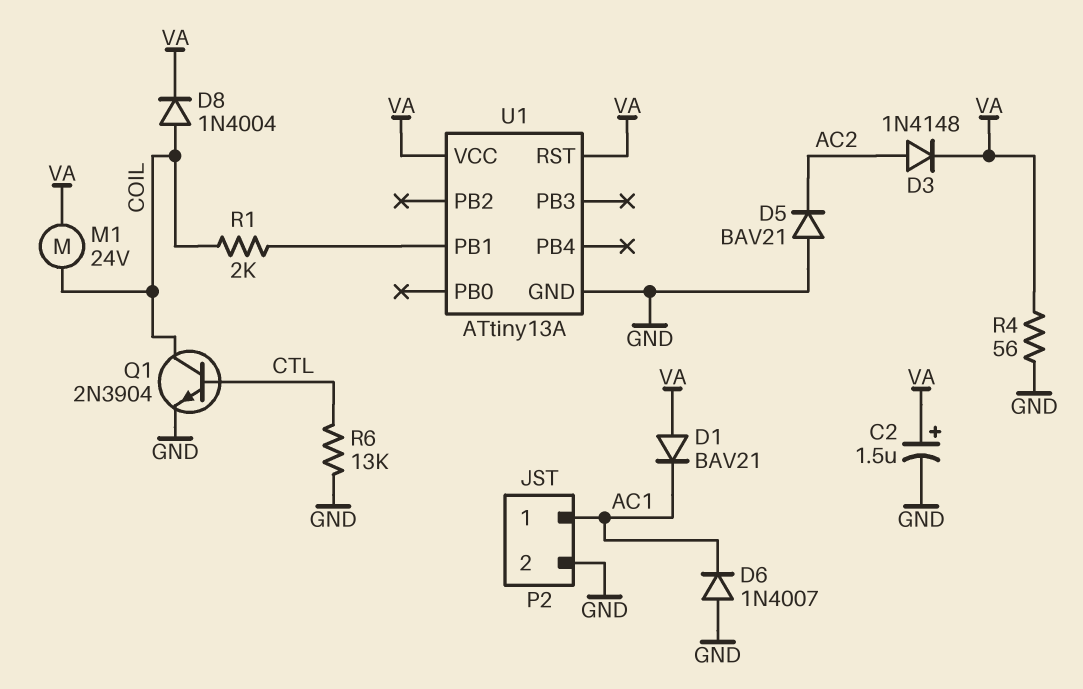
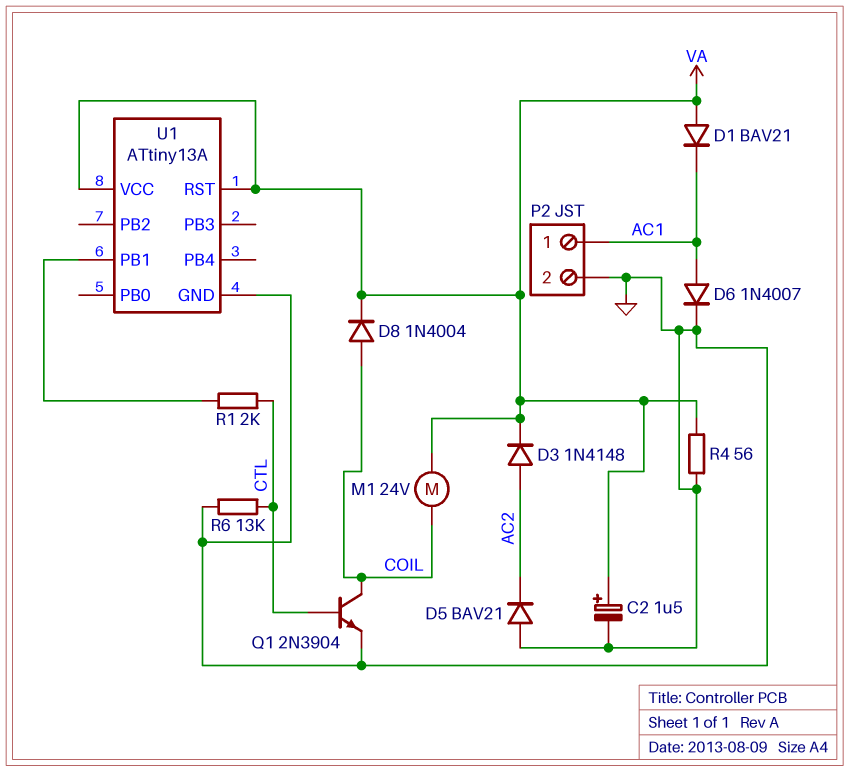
D6: diode 1N4007 (A GND, K AC1) -> diode 1N4007 (A AC1, K GND)
R1: 2k (COIL, U1/PB1) -> 2k (CTL, U1/PB1)

